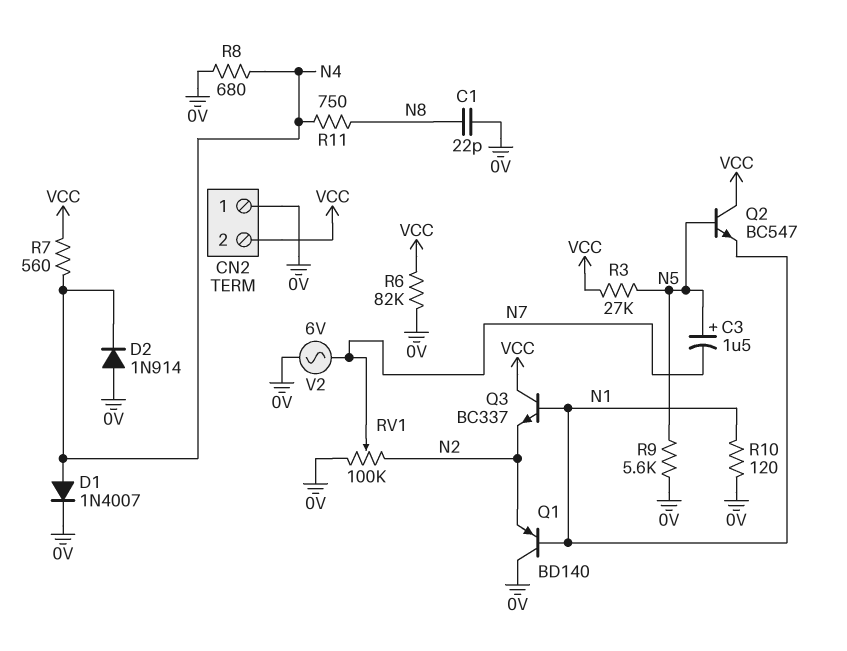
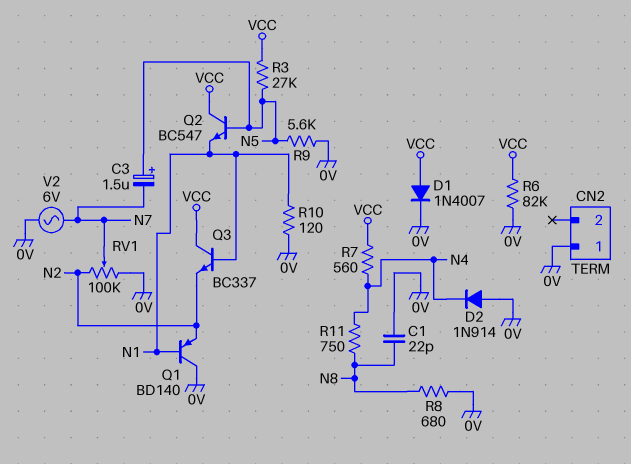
CN2 pin 2: VCC -> none
D1: diode 1N4007 (A N4, K 0V) -> diode 1N4007 (A VCC, K 0V)
R8: 680 (0V, N4) -> 680 (0V, N8)

